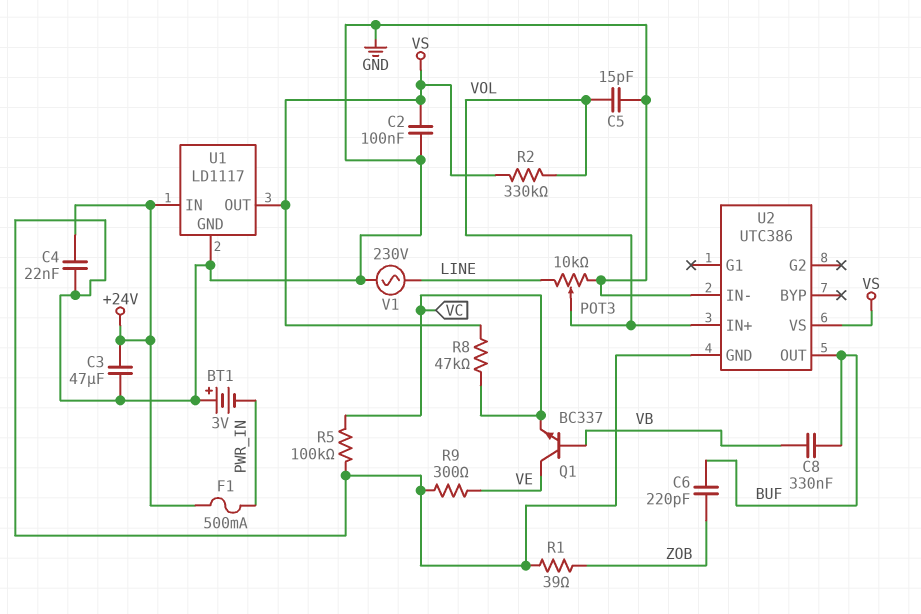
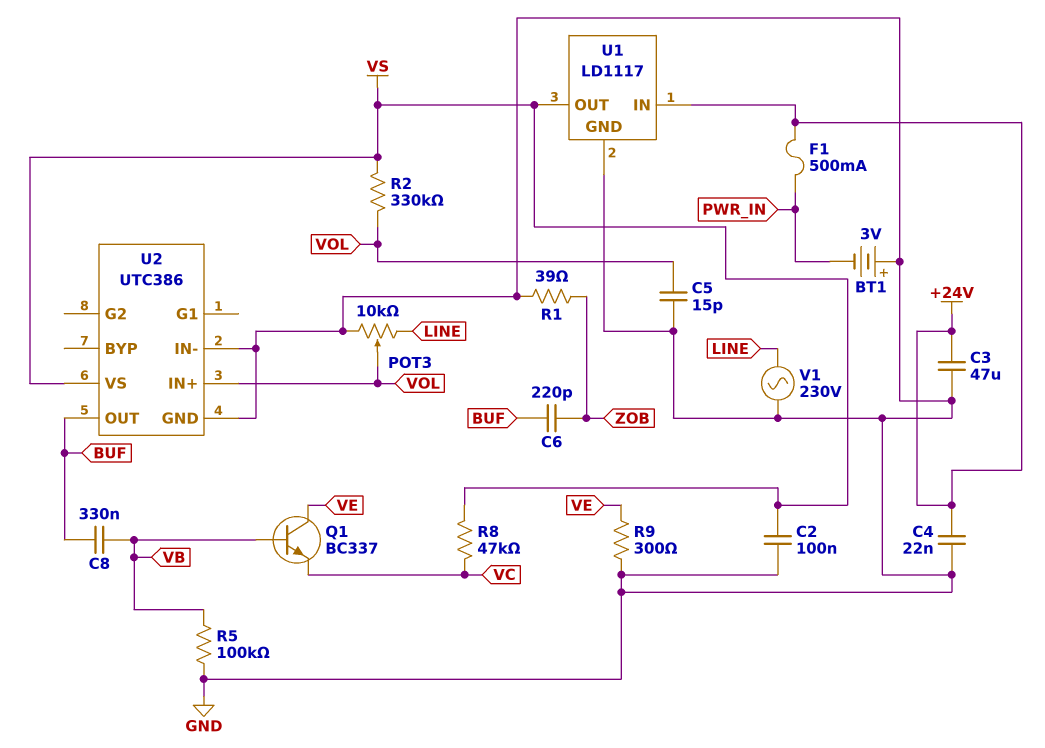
R5: 100k (GND, VC) -> 100k (GND, VB)

